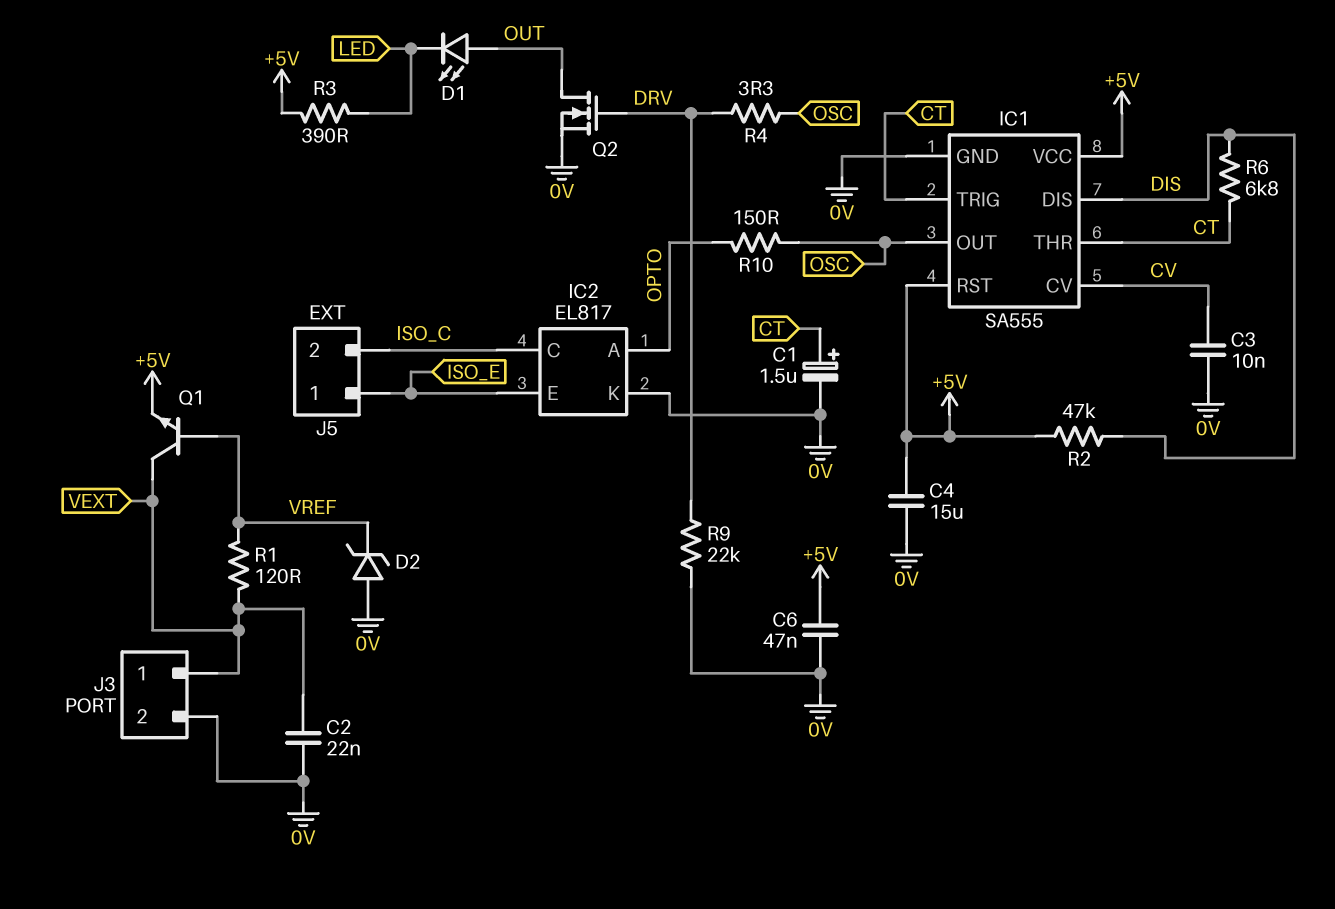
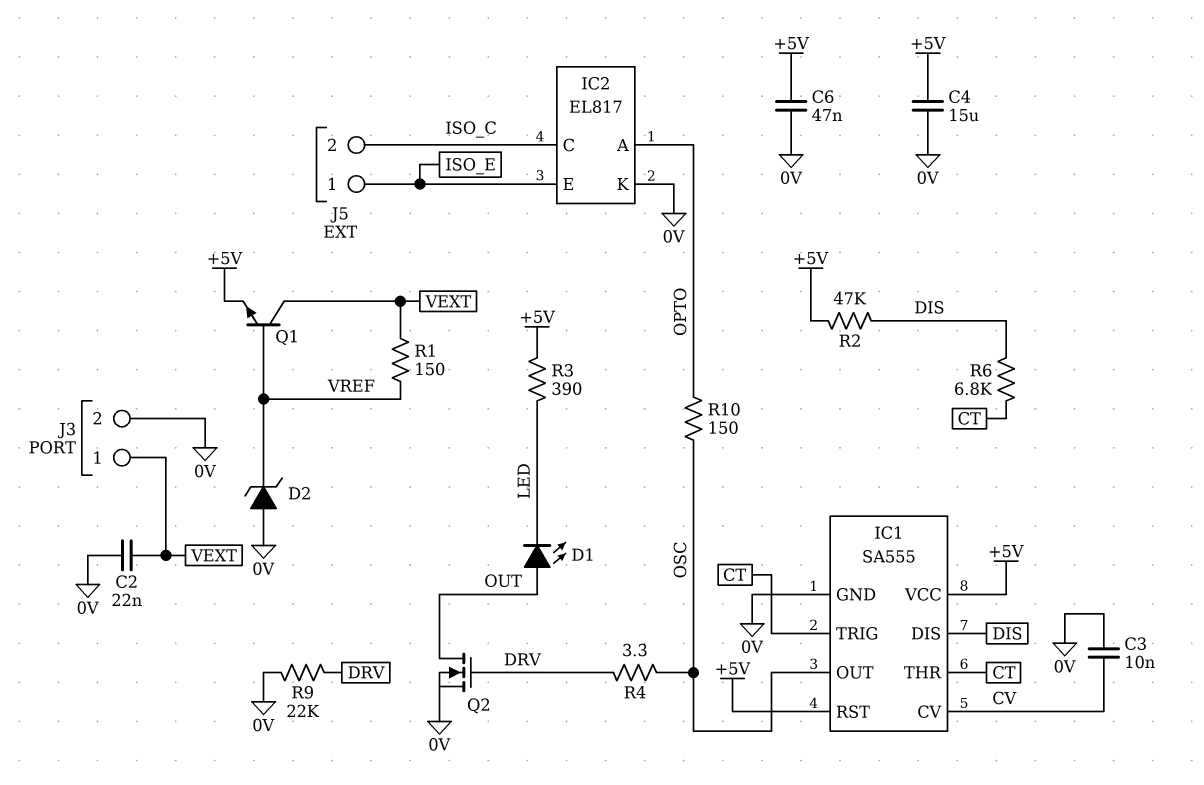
C1: 1.5uF (plus CT, minus 0V) -> none
R1: 120 (VEXT, VREF) -> 150 (VEXT, VREF)

